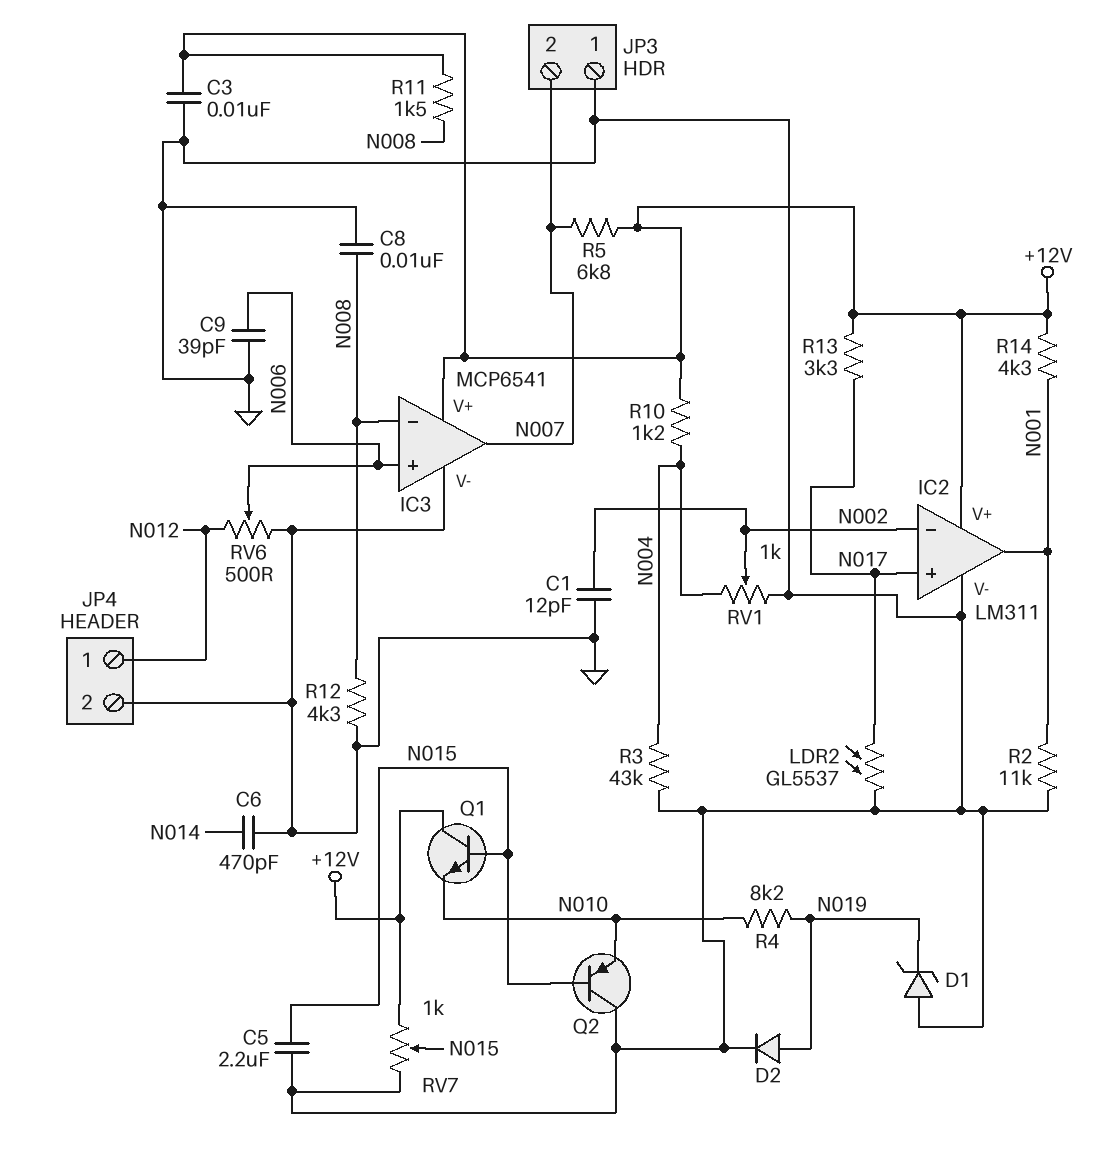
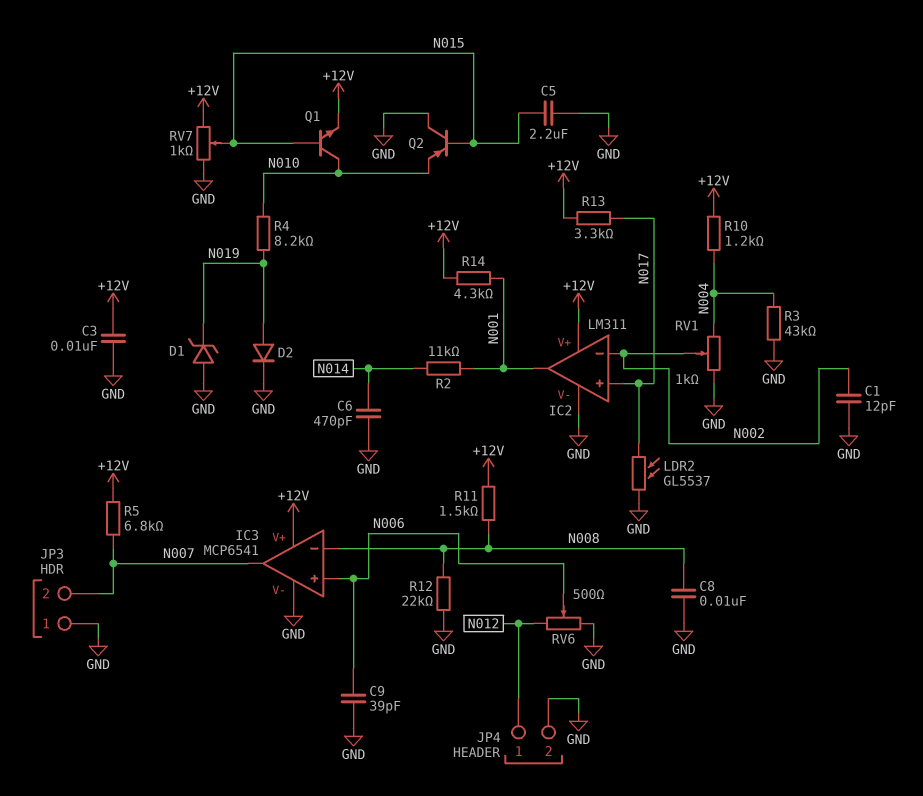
Q1: NPN (B N015, C +12V, E N010) -> NPN (B N015, C N010, E +12V)
R2: 11k (GND, N001) -> 11k (N001, N014)
R12: 4.3k (GND, N008) -> 22k (GND, N008)

